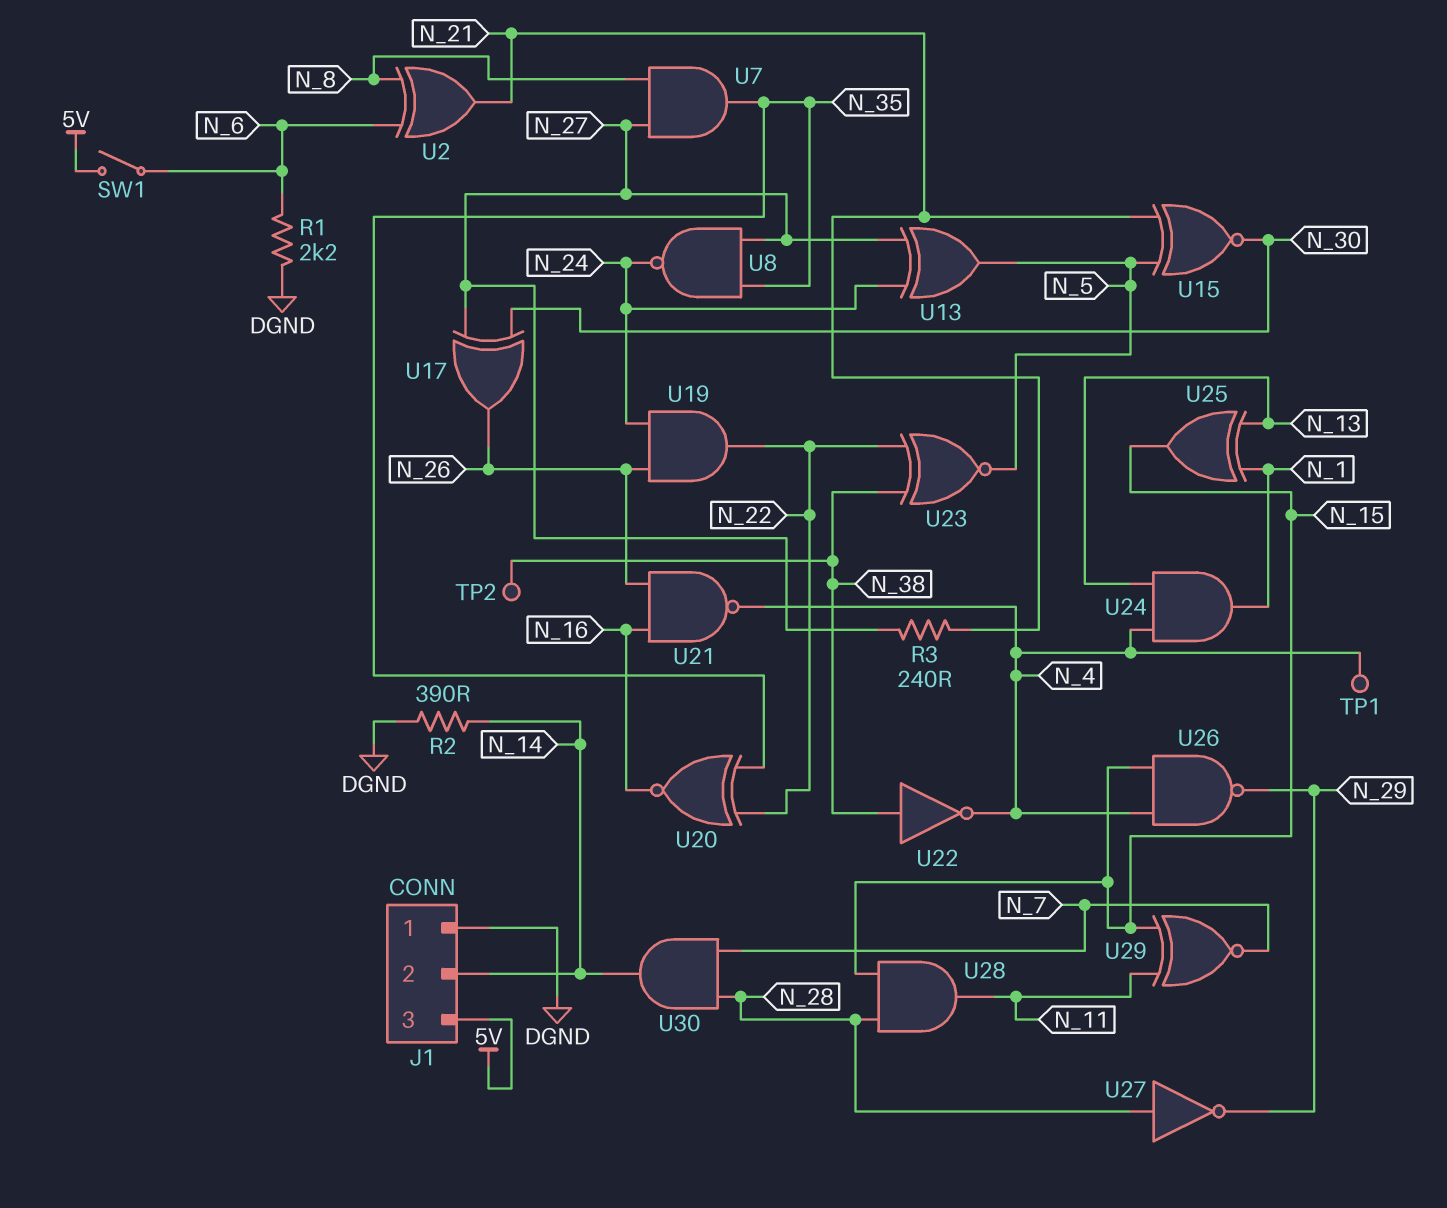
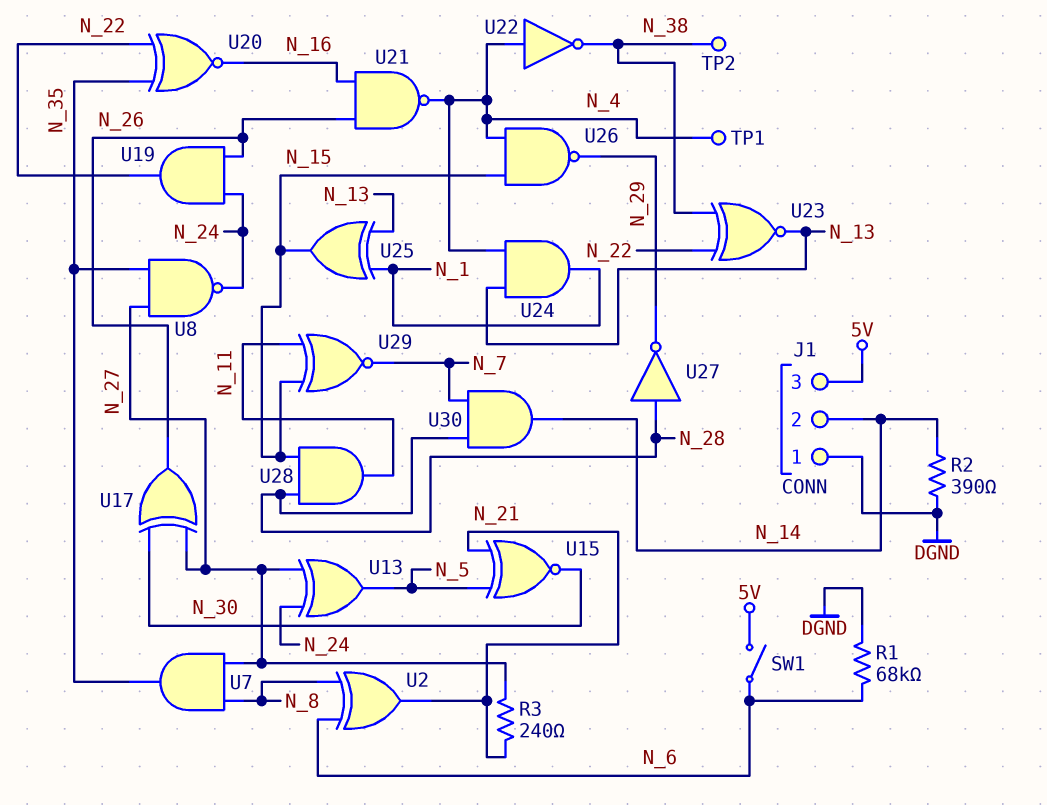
R1: 2.2k (DGND, N_6) -> 68k (DGND, N_6)
U22: NOT (in N_38, out N_4) -> NOT (in N_4, out N_38)
U23: XNOR (in N_22, in N_38, out N_5) -> XNOR (in N_22, in N_38, out N_13)

